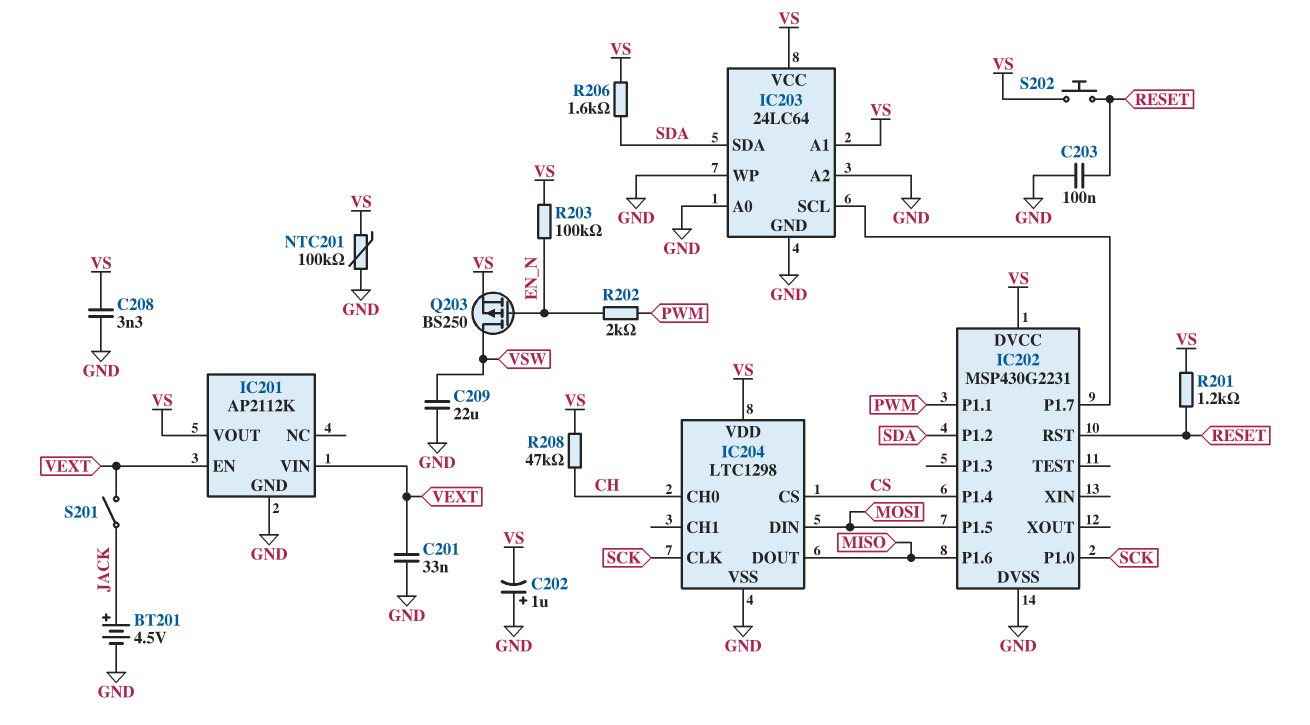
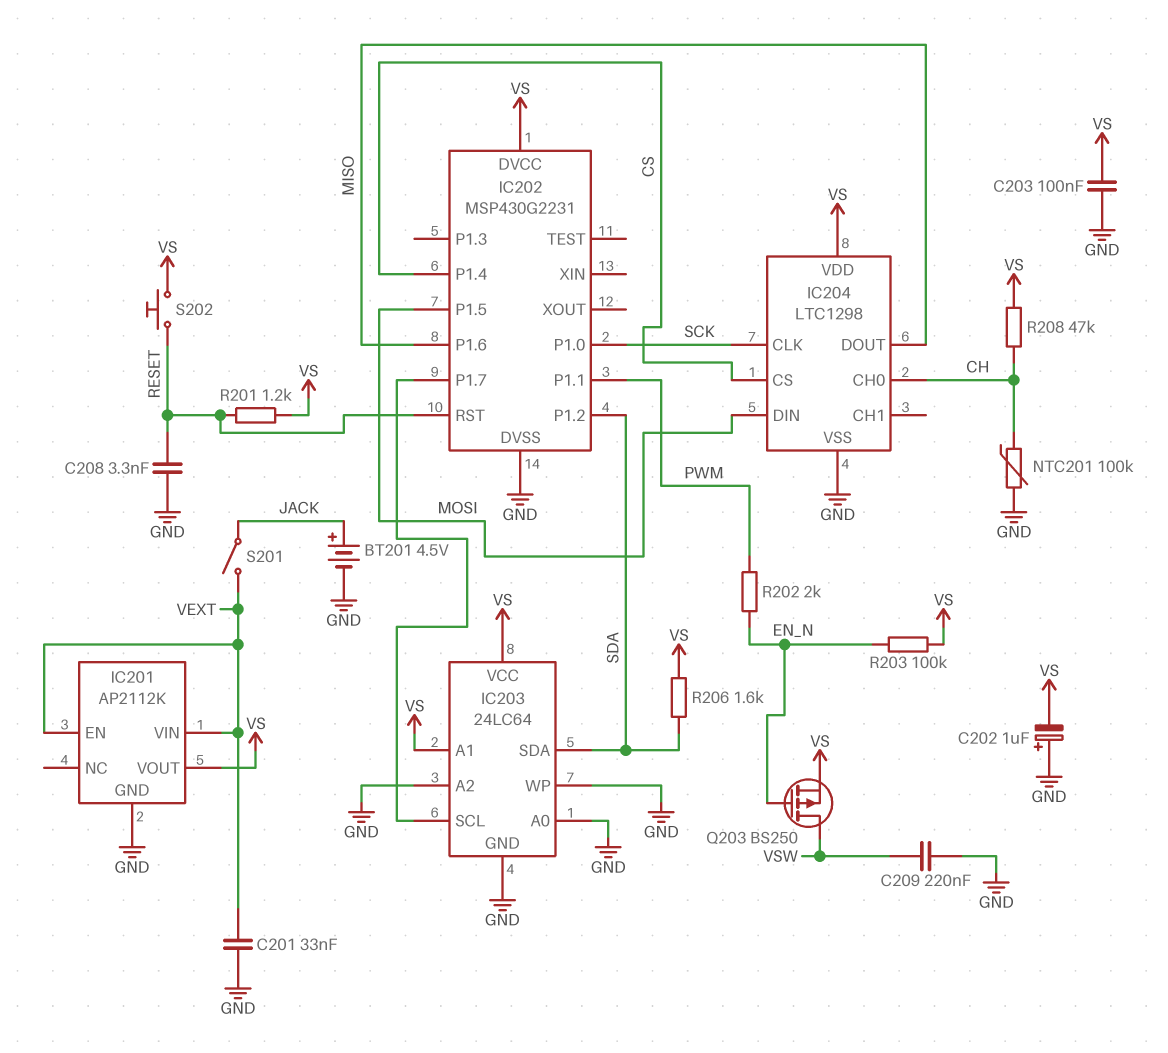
C203: 100nF (GND, RESET) -> 100nF (GND, VS)
C208: 3.3nF (GND, VS) -> 3.3nF (GND, RESET)
C209: 22uF (GND, VSW) -> 220nF (GND, VSW)
NTC201: 100k (GND, VS) -> 100k (CH, GND)

